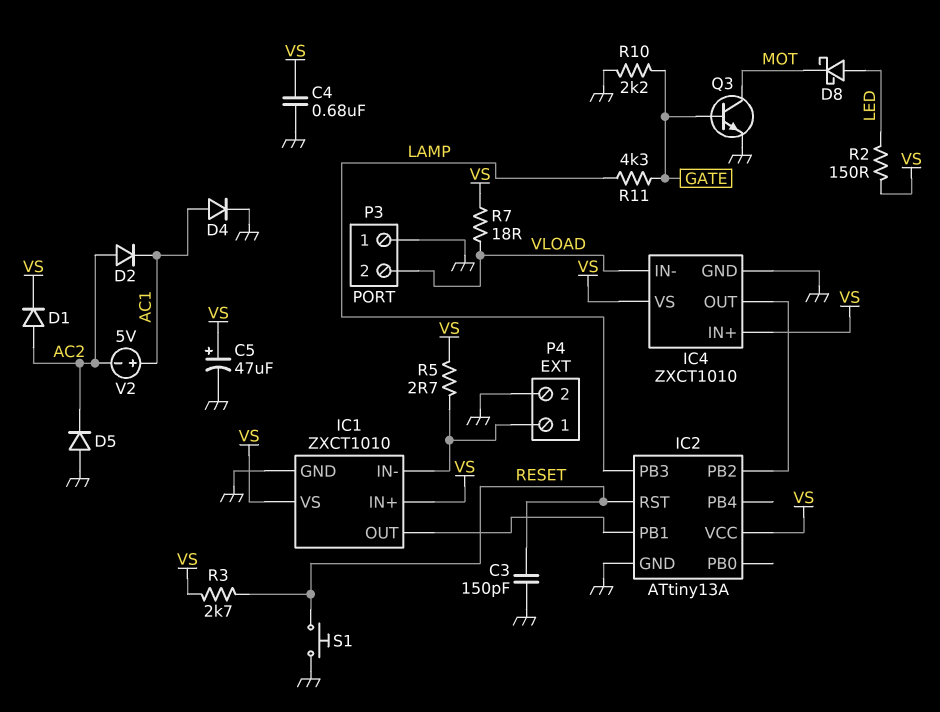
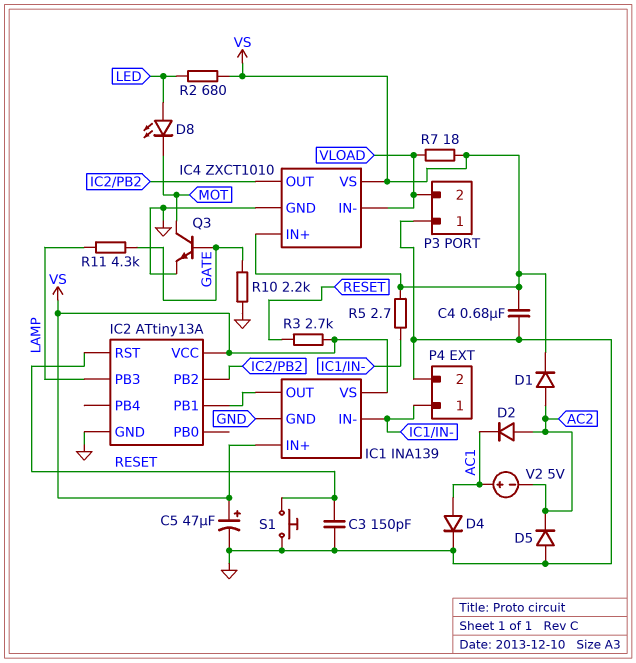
D8: schottky (A LED, K MOT) -> LED (A LED, K MOT)
IC1: ZXCT1010 -> INA139
R2: 150 (LED, VS) -> 680 (LED, VS)

